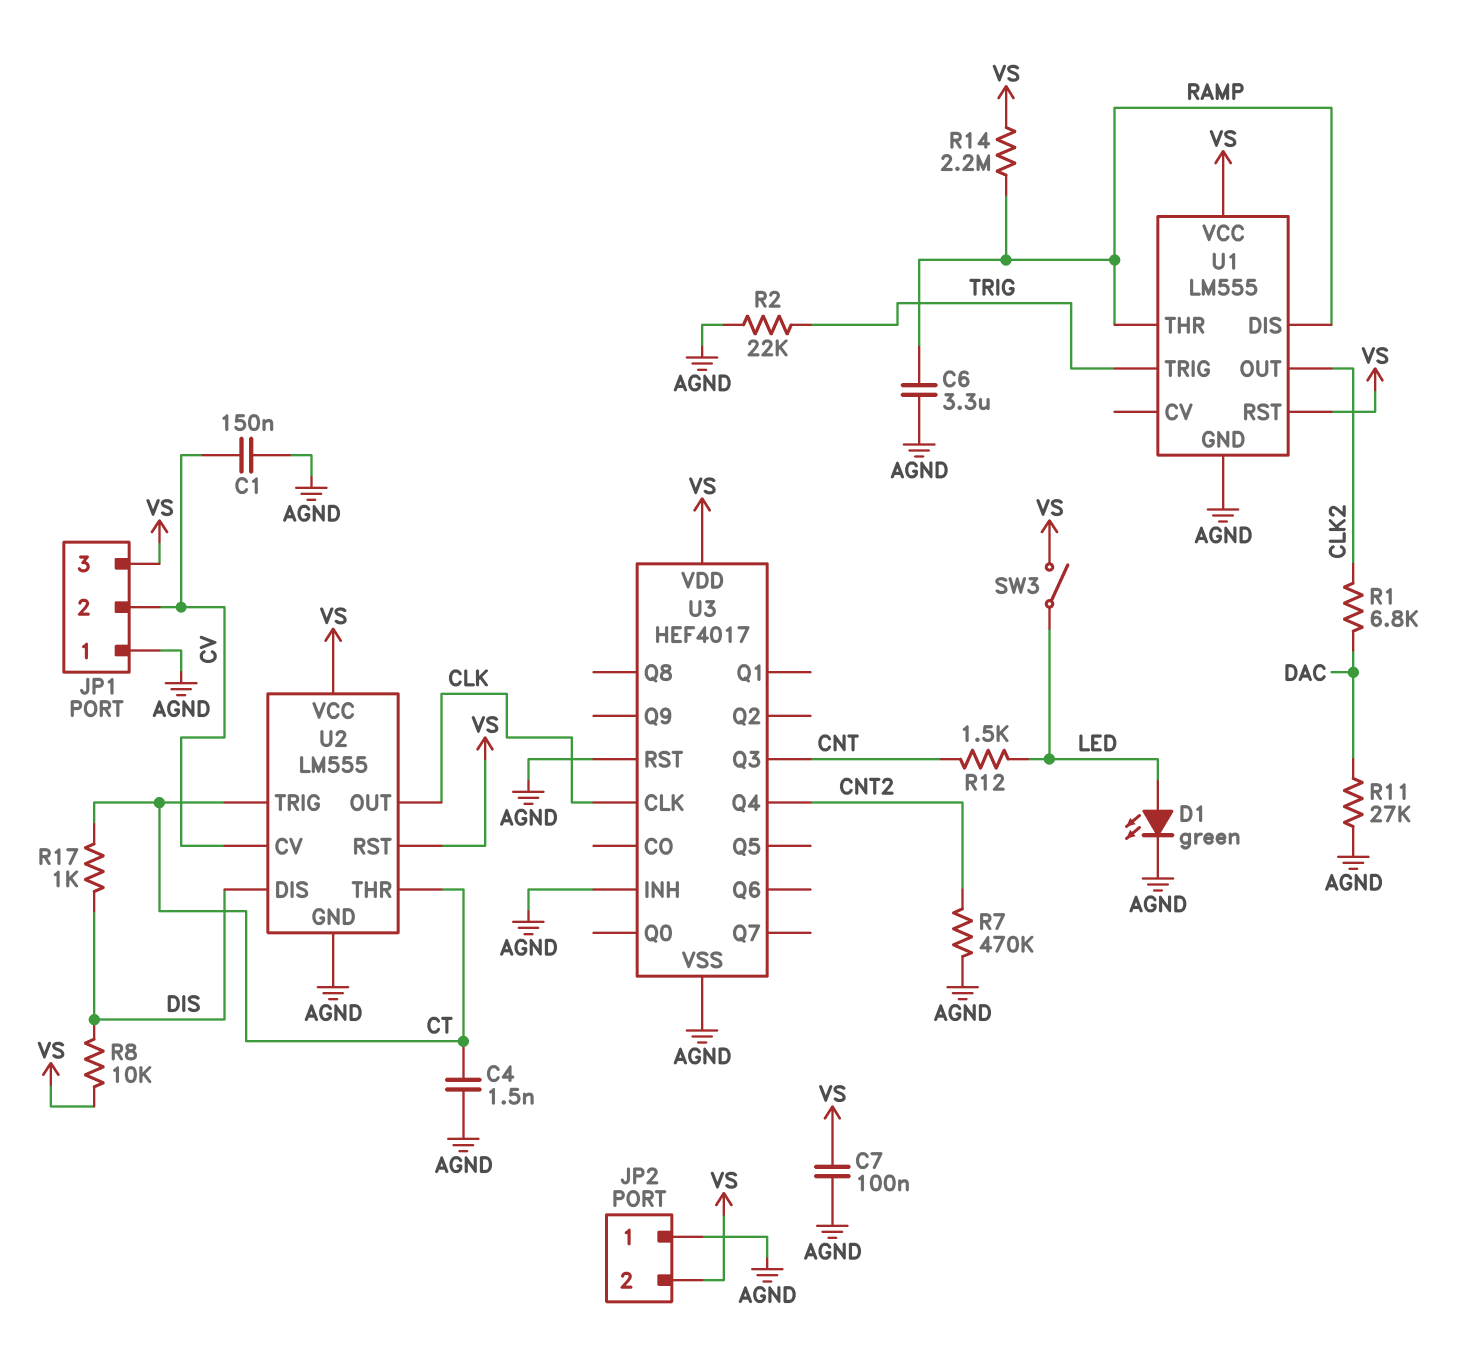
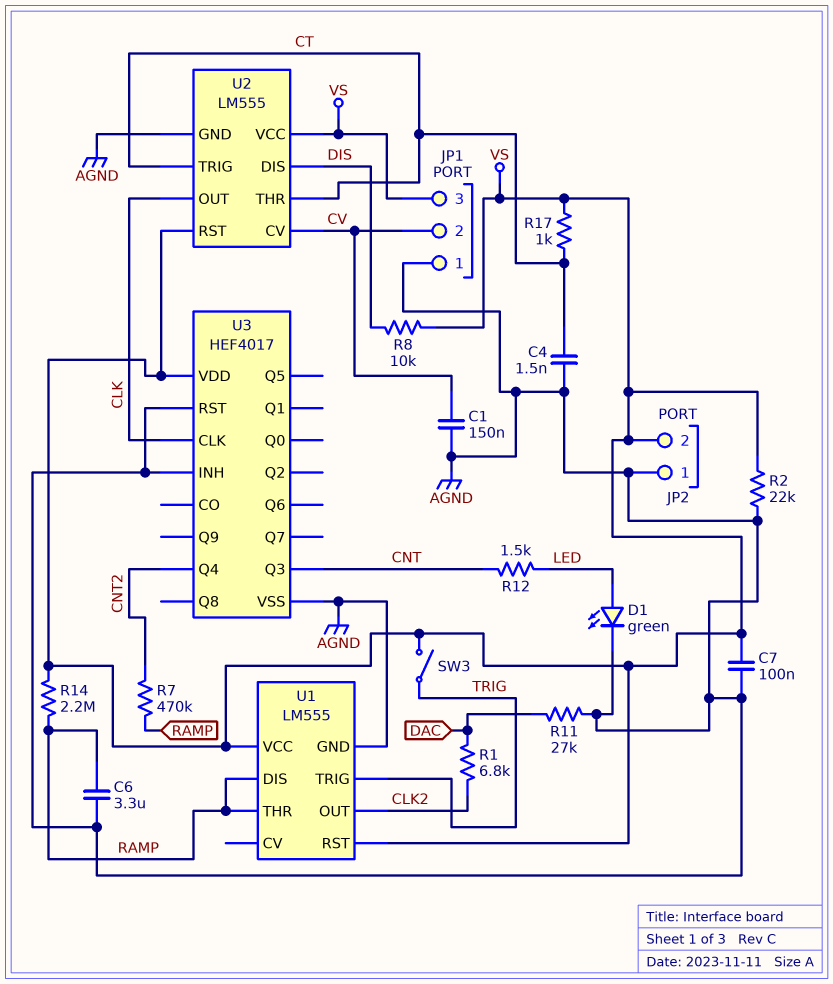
R2: 22k (AGND, TRIG) -> 22k (AGND, VS)
R7: 470k (AGND, CNT2) -> 470k (CNT2, RAMP)
R17: 1k (CT, DIS) -> 1k (CT, VS)
SW3: switch (LED, VS) -> switch (TRIG, VS)

